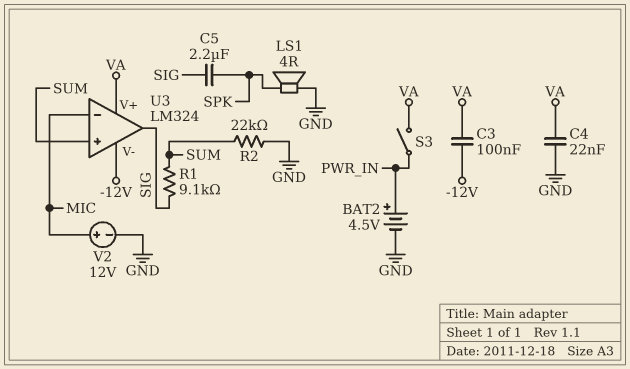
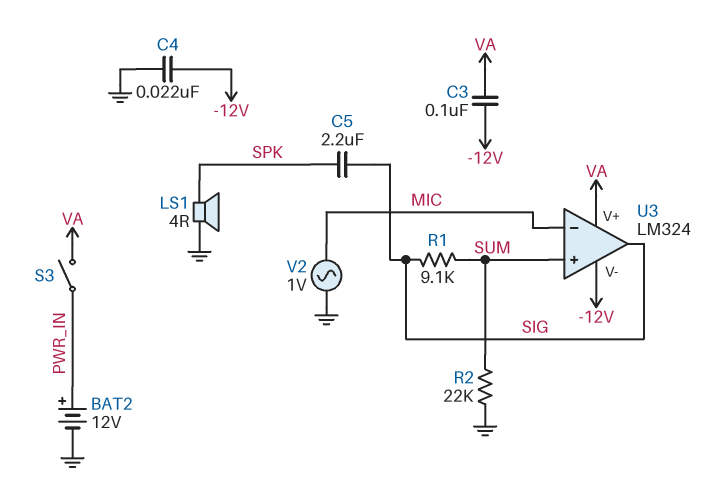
BAT2: 4.5V (plus PWR_IN, minus GND) -> 12V (plus PWR_IN, minus GND)
C4: 22nF (GND, VA) -> 22nF (-12V, GND)
V2: 12V (plus MIC, minus GND) -> AC 1V (GND, MIC)

